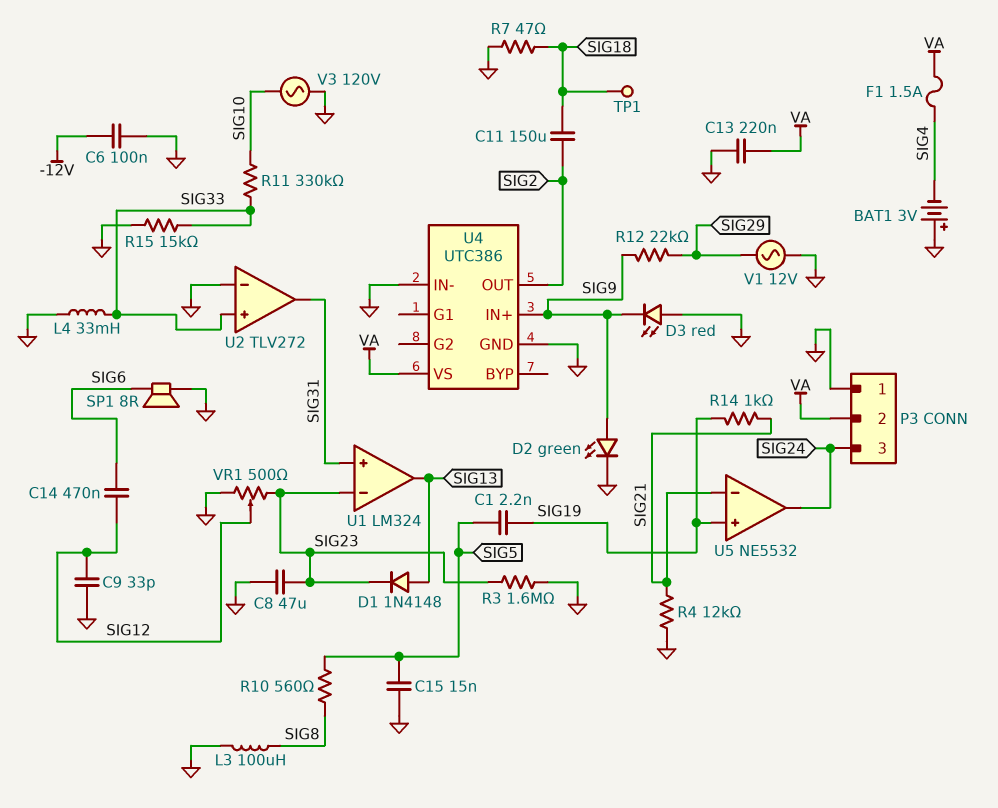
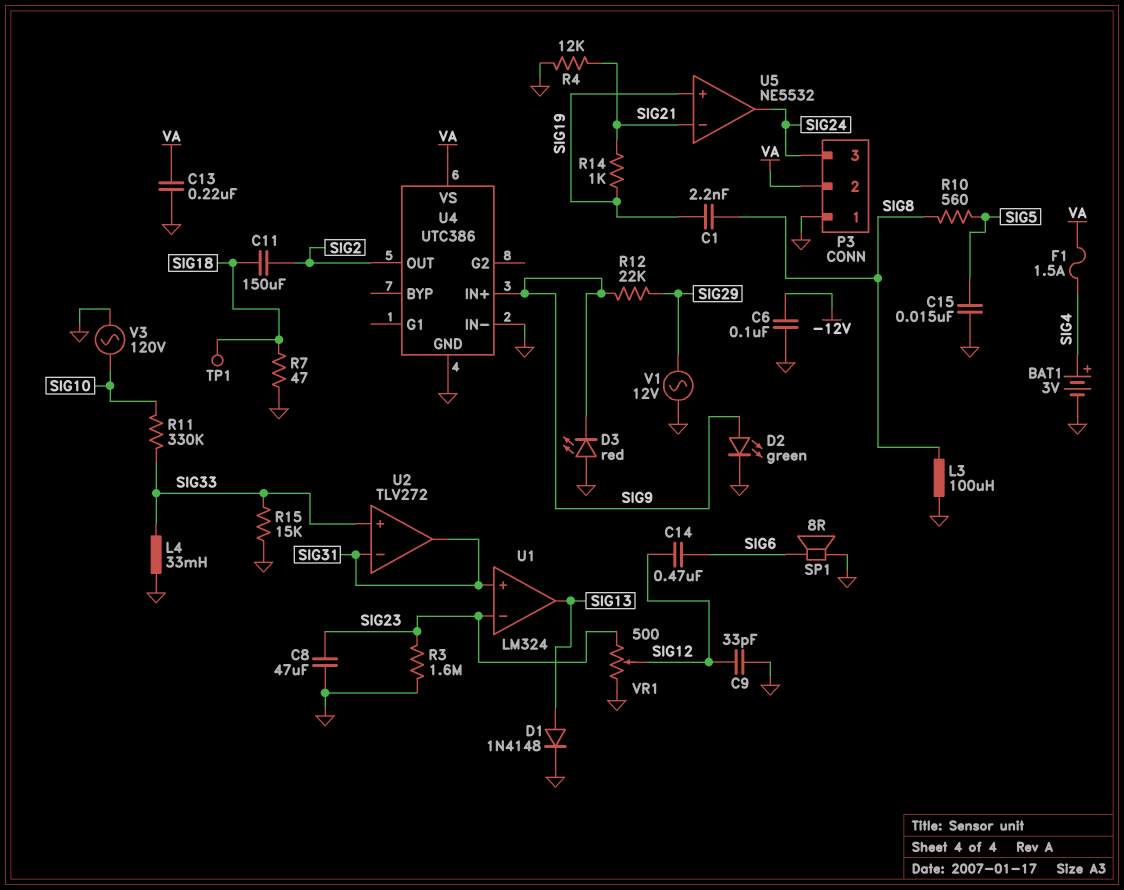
BAT1: 3V (plus GND, minus SIG4) -> 3V (plus SIG4, minus GND)
C1: 2.2nF (SIG5, SIG19) -> 2.2nF (SIG8, SIG19)
D1: diode 1N4148 (A SIG13, K SIG23) -> diode 1N4148 (A SIG13, K GND)
U2 pin in-: GND -> SIG31

